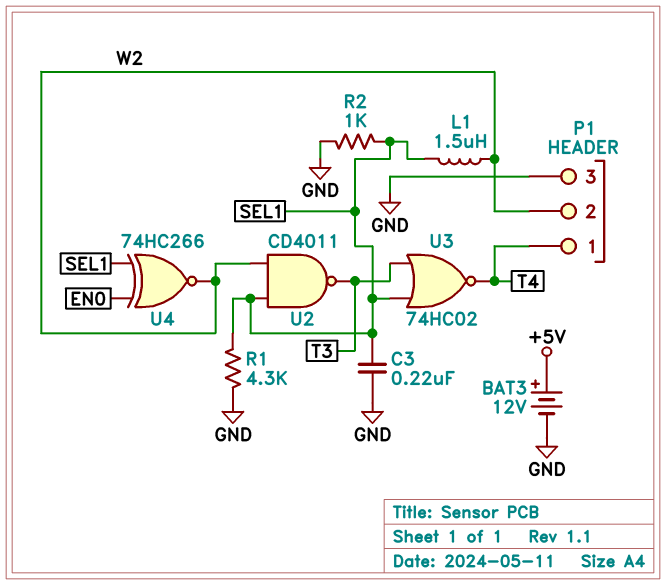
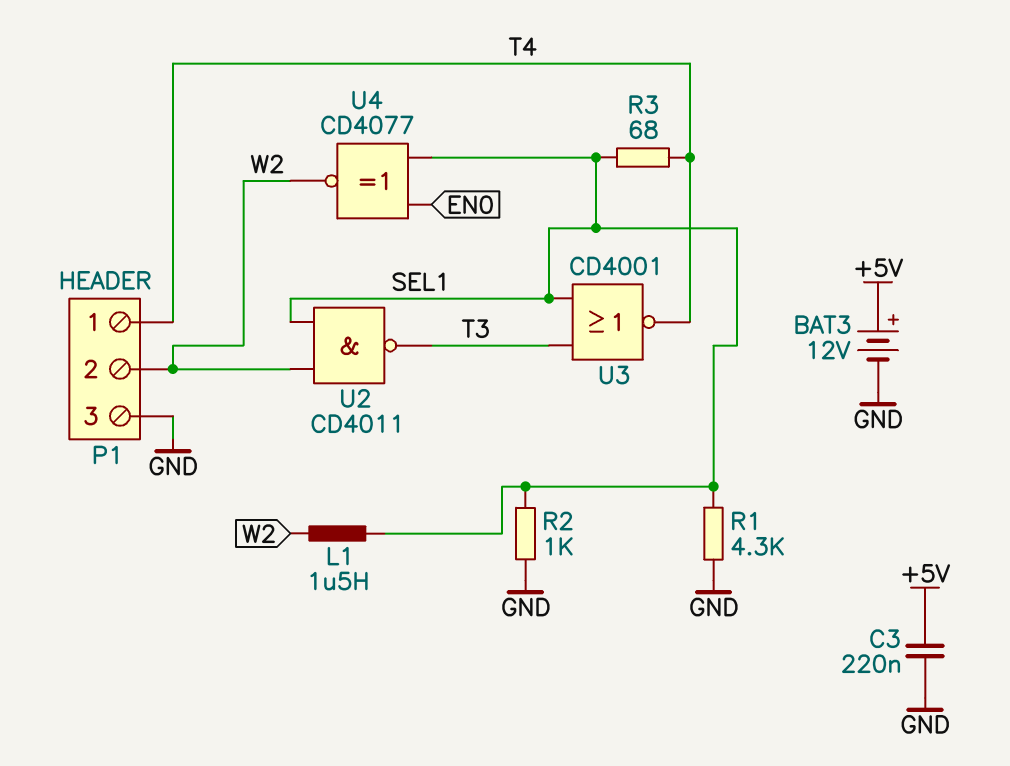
C3: 220nF (GND, SEL1) -> 220nF (+5V, GND)
R3: none -> 68 (SEL1, T4)
U3: NOR 74HC02 (in SEL1, in T3, out T4) -> NOR CD4001 (in SEL1, in T3, out T4)
U4: XNOR 74HC266 (in EN0, in SEL1, out W2) -> XNOR CD4077 (in EN0, in SEL1, out W2)

